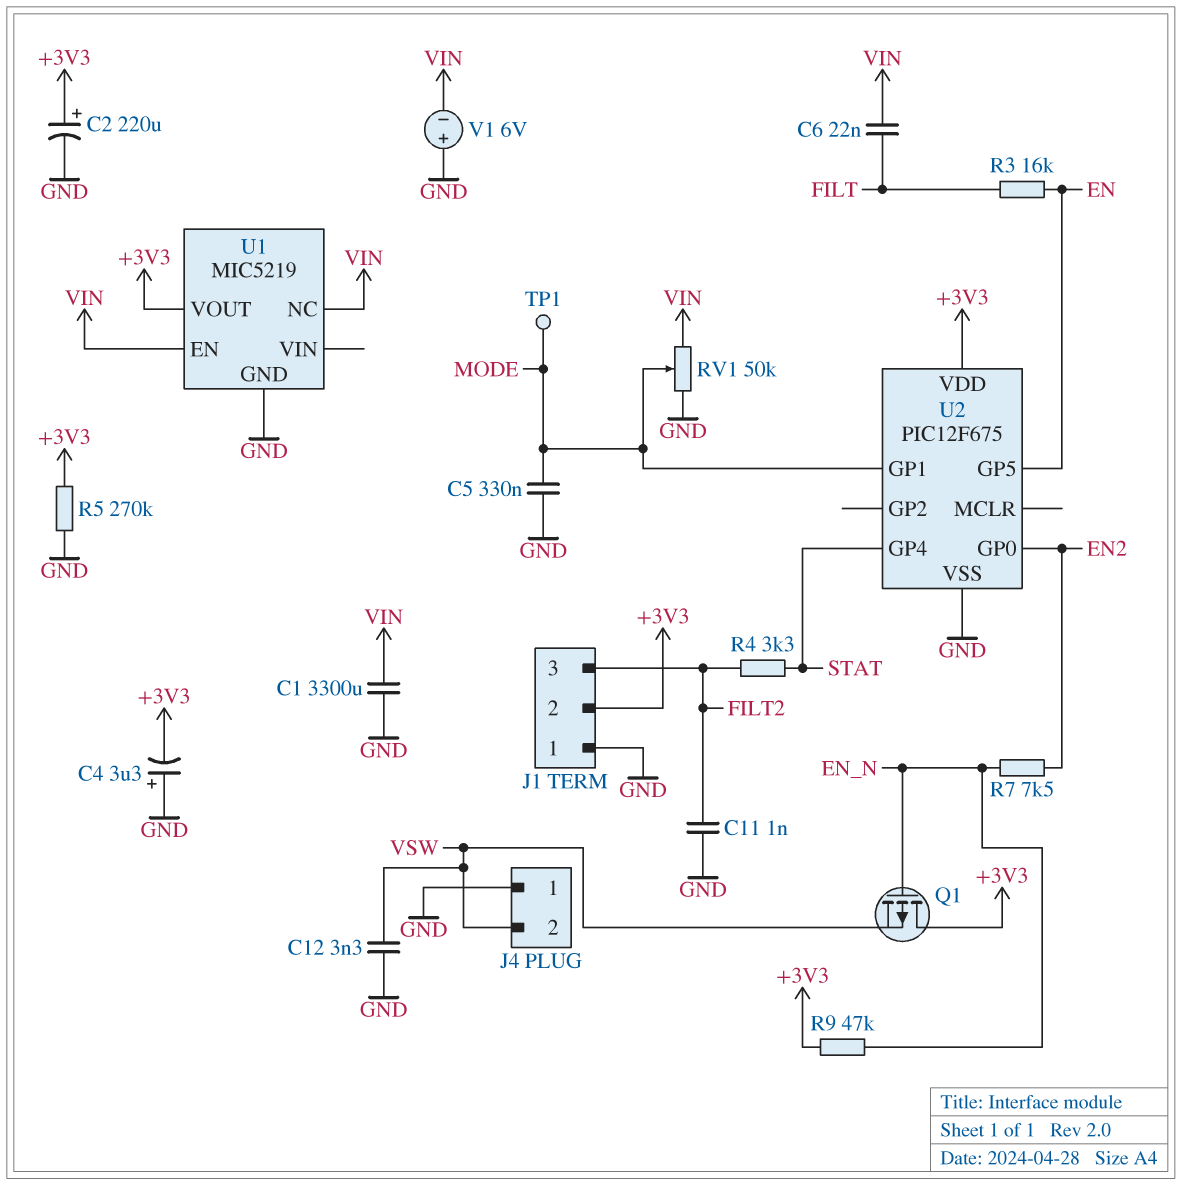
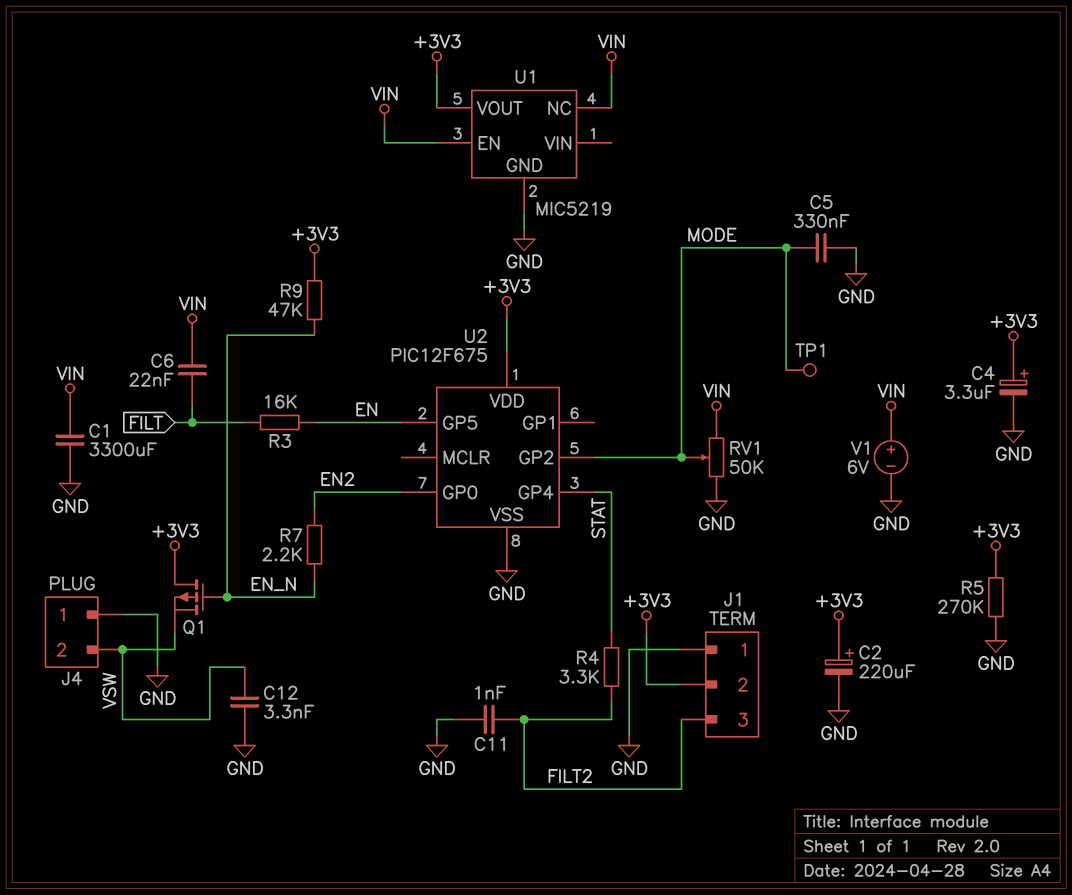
C4: 3.3uF (plus GND, minus +3V3) -> 3.3uF (plus +3V3, minus GND)
R7: 7.5k (EN2, EN_N) -> 2.2k (EN2, EN_N)
U2 pin GP1: MODE -> none
U2 pin GP2: none -> MODE
V1: 6V (plus GND, minus VIN) -> 6V (plus VIN, minus GND)

